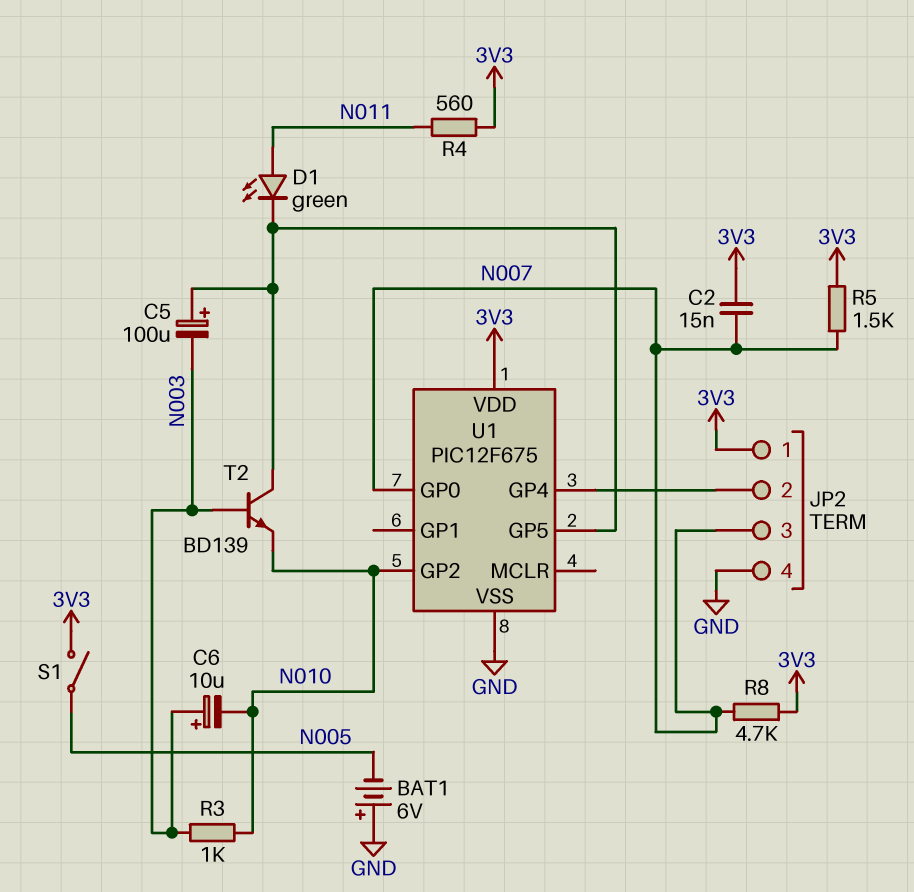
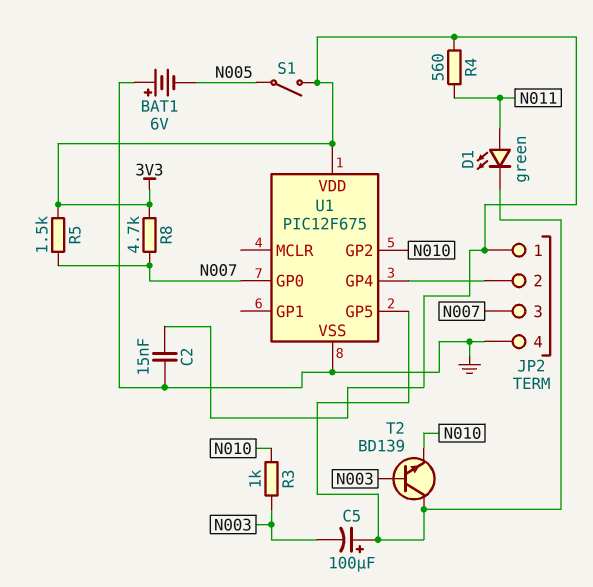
C2: 15nF (3V3, N007) -> 15nF (3V3, GND)
C6: 10uF (plus N003, minus N010) -> none

